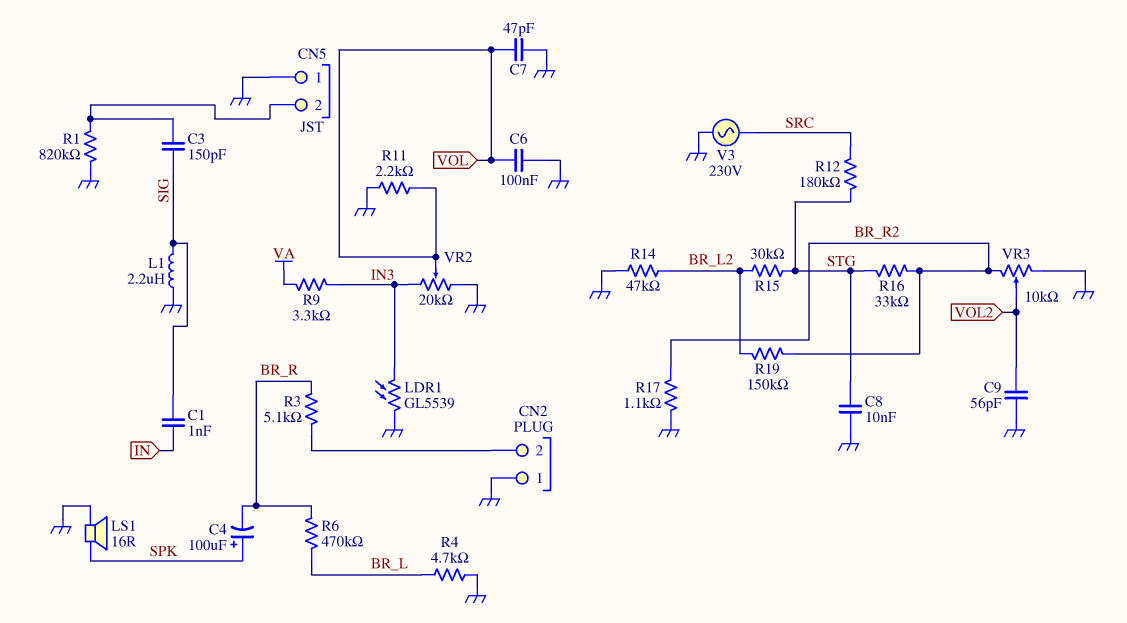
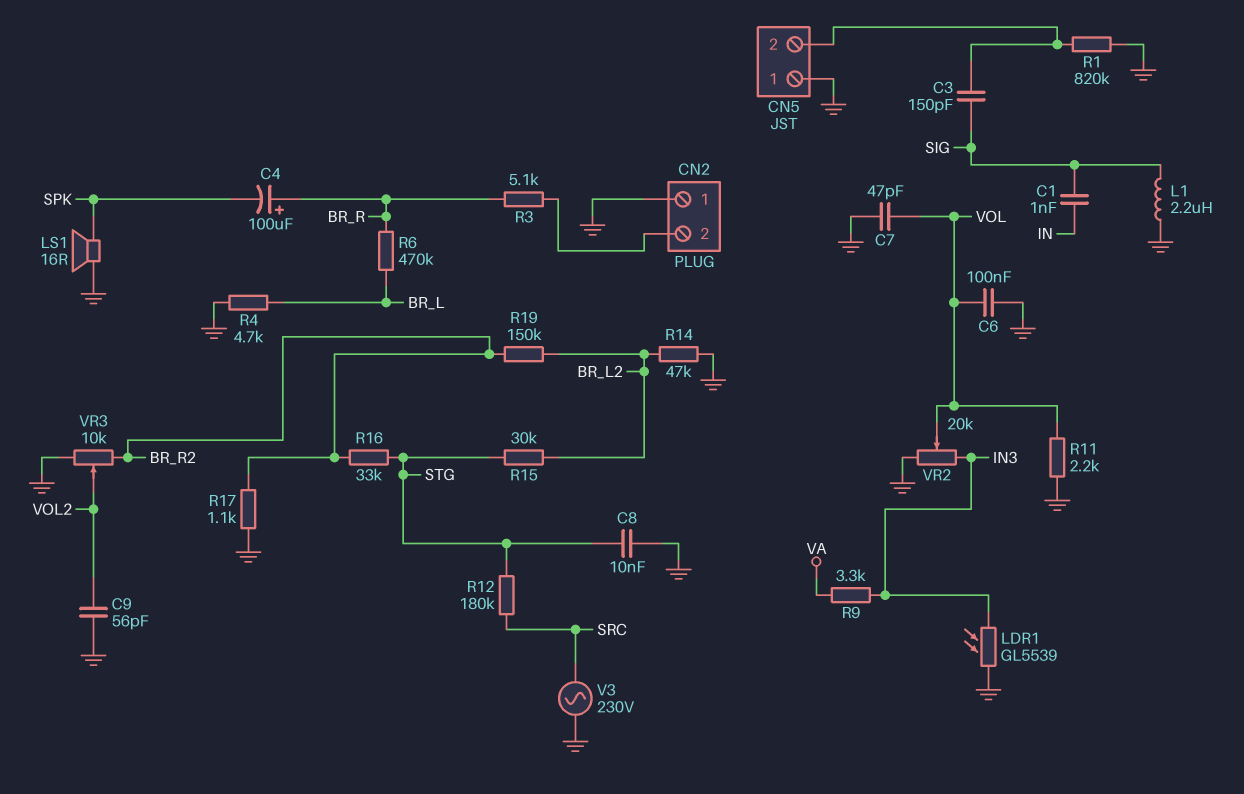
C4: 100uF (plus SPK, minus BR_R) -> 100uF (plus BR_R, minus SPK)

